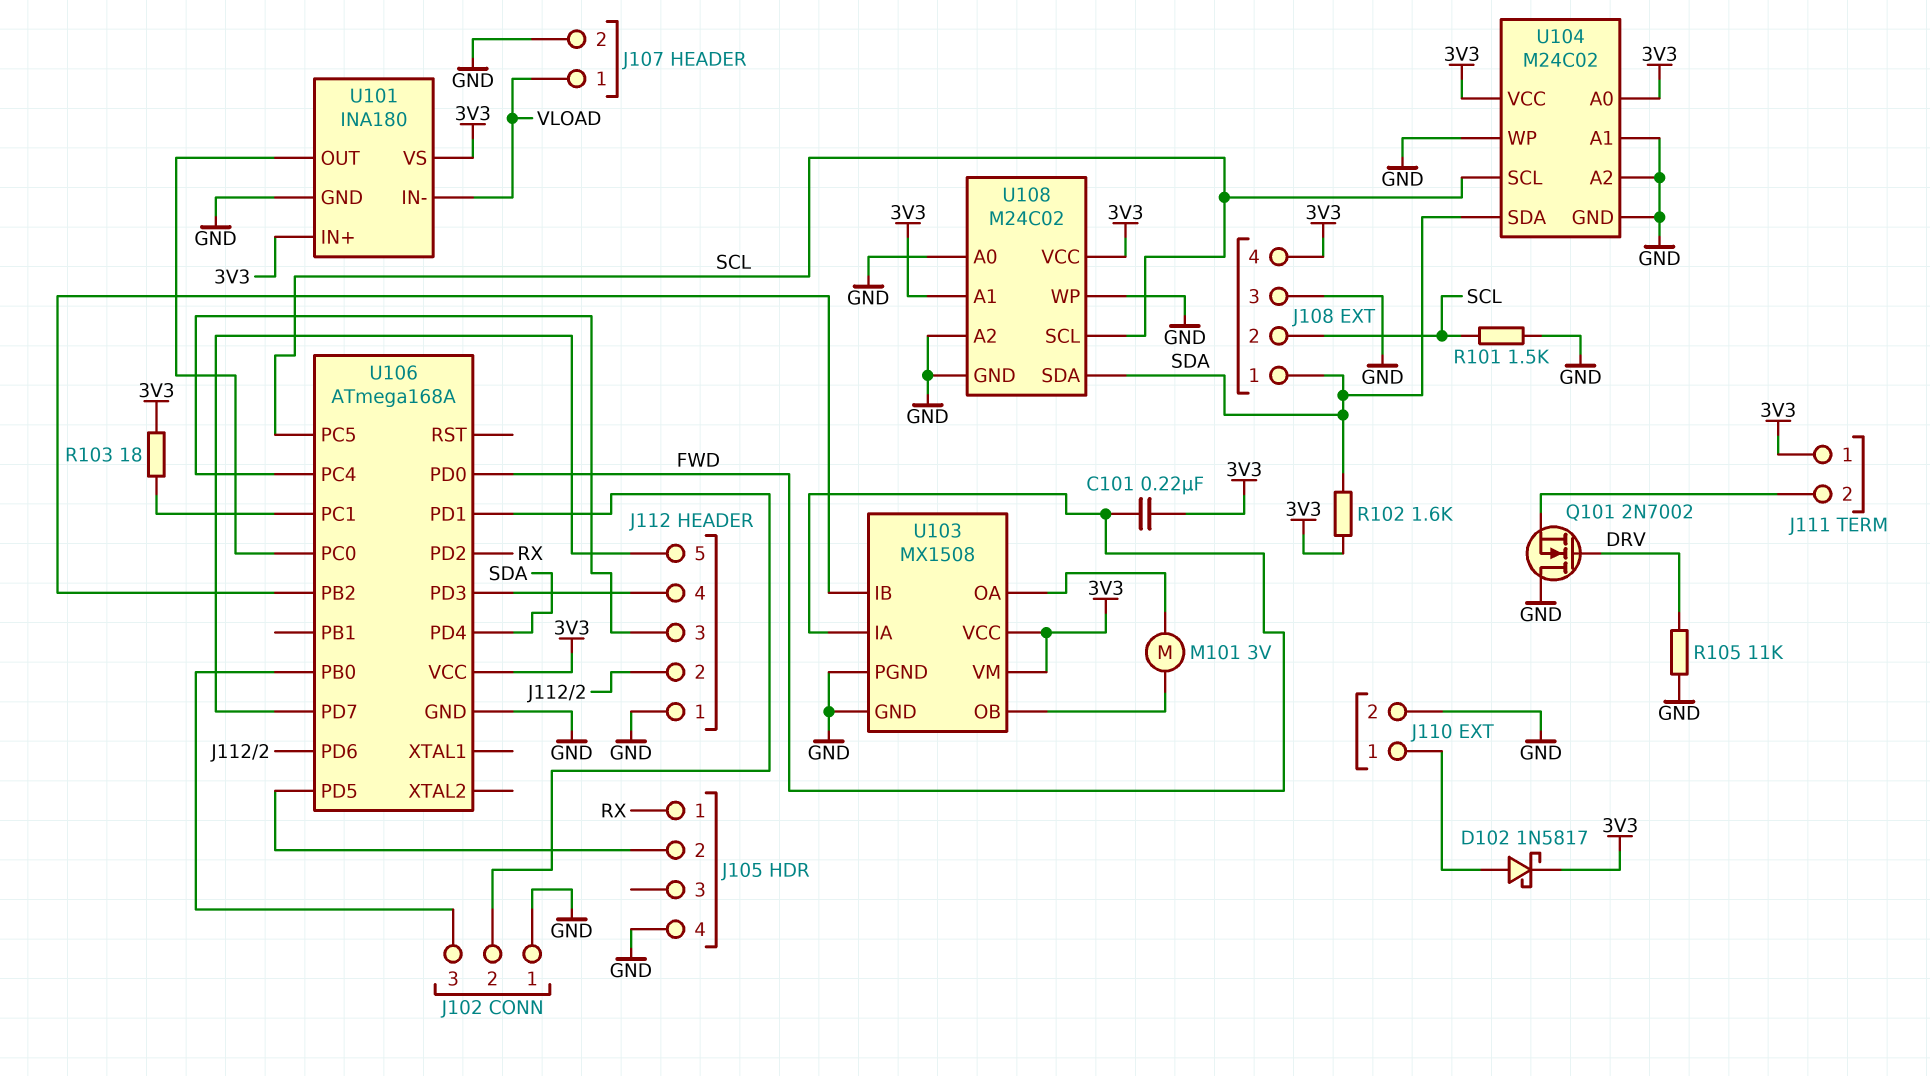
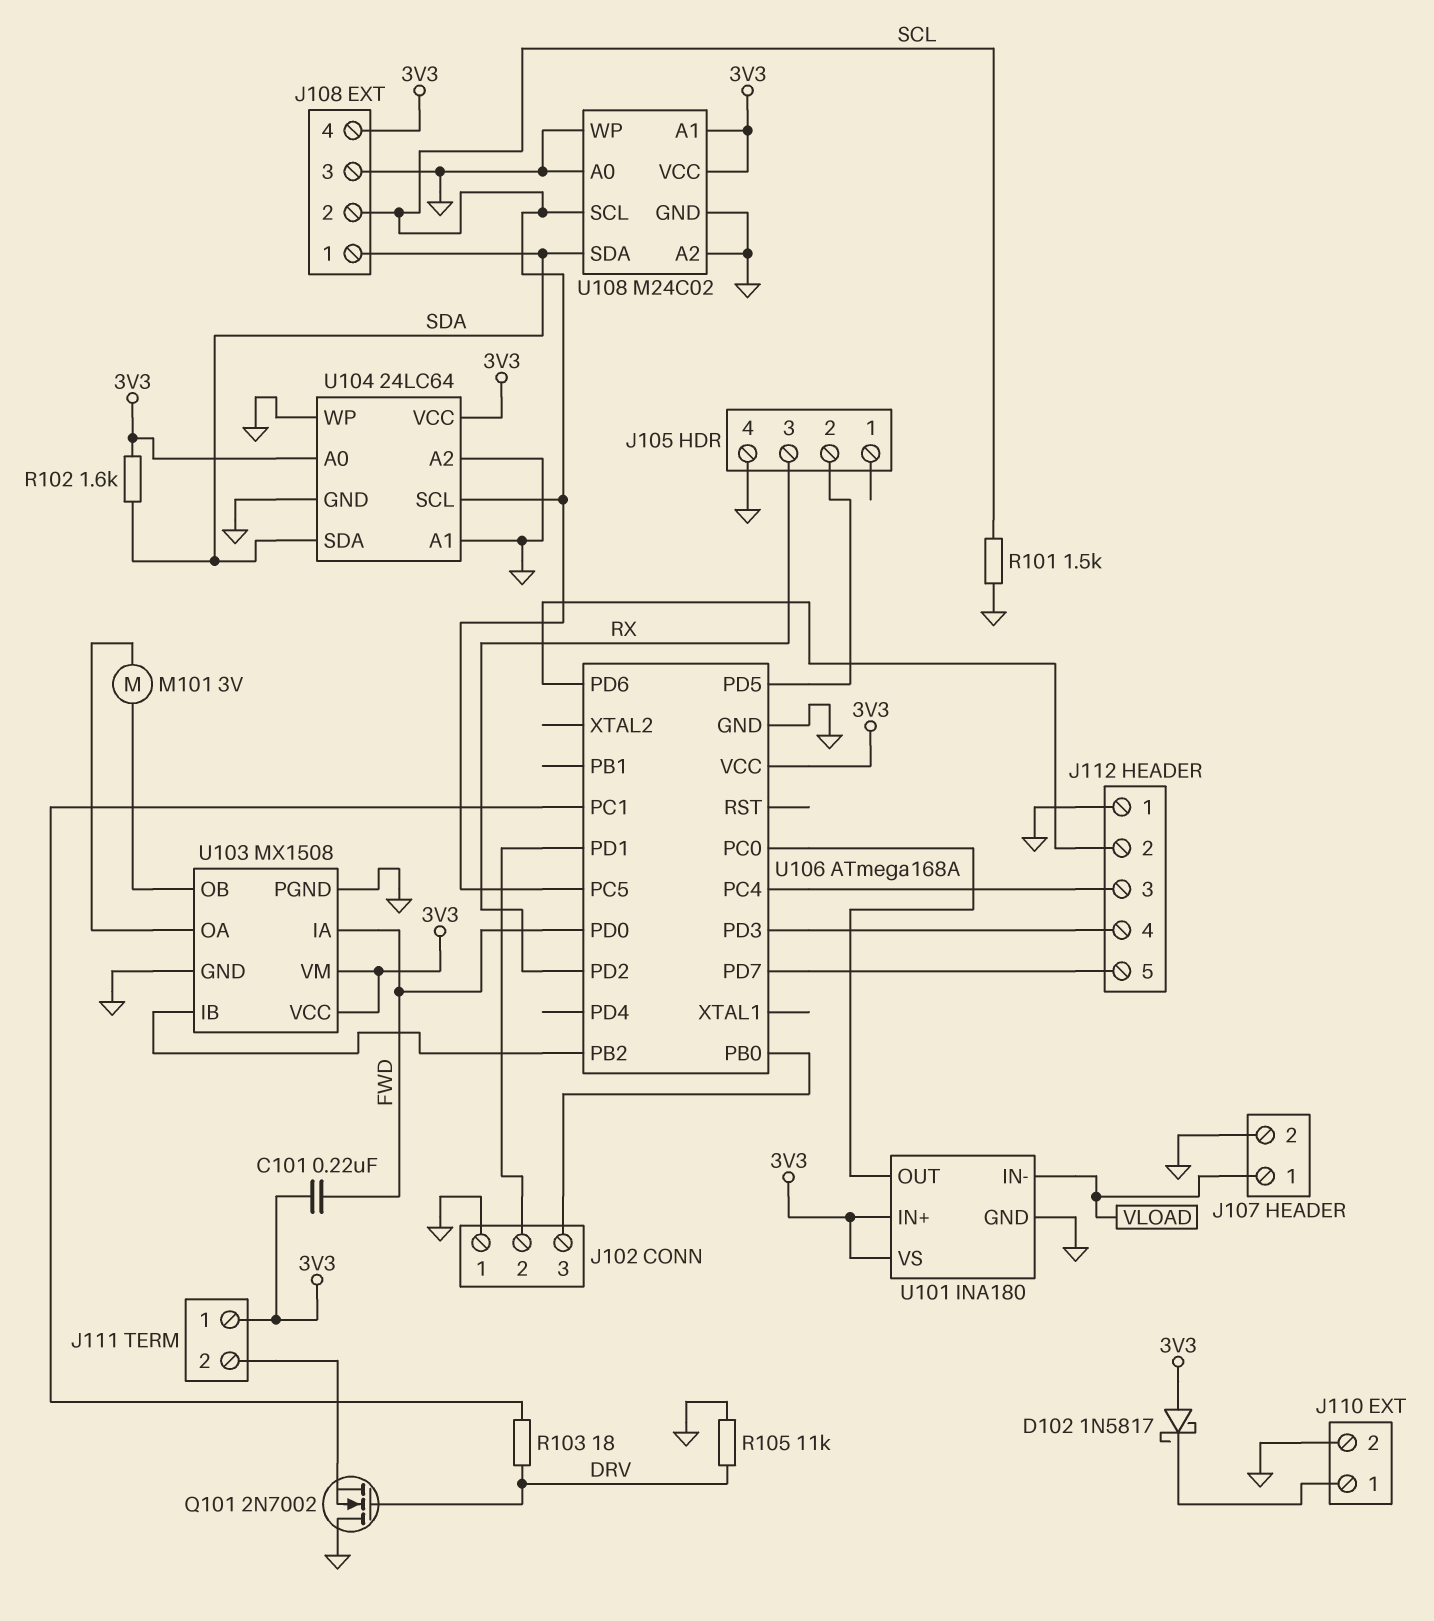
D102: schottky 1N5817 (A J110/1, K 3V3) -> schottky 1N5817 (A 3V3, K J110/1)
J105 pin 1: RX -> none
J105 pin 3: none -> RX
R103: 18 (3V3, U106/PC1) -> 18 (DRV, U106/PC1)
U104: M24C02 -> 24LC64
U106 pin PD4: SDA -> none

